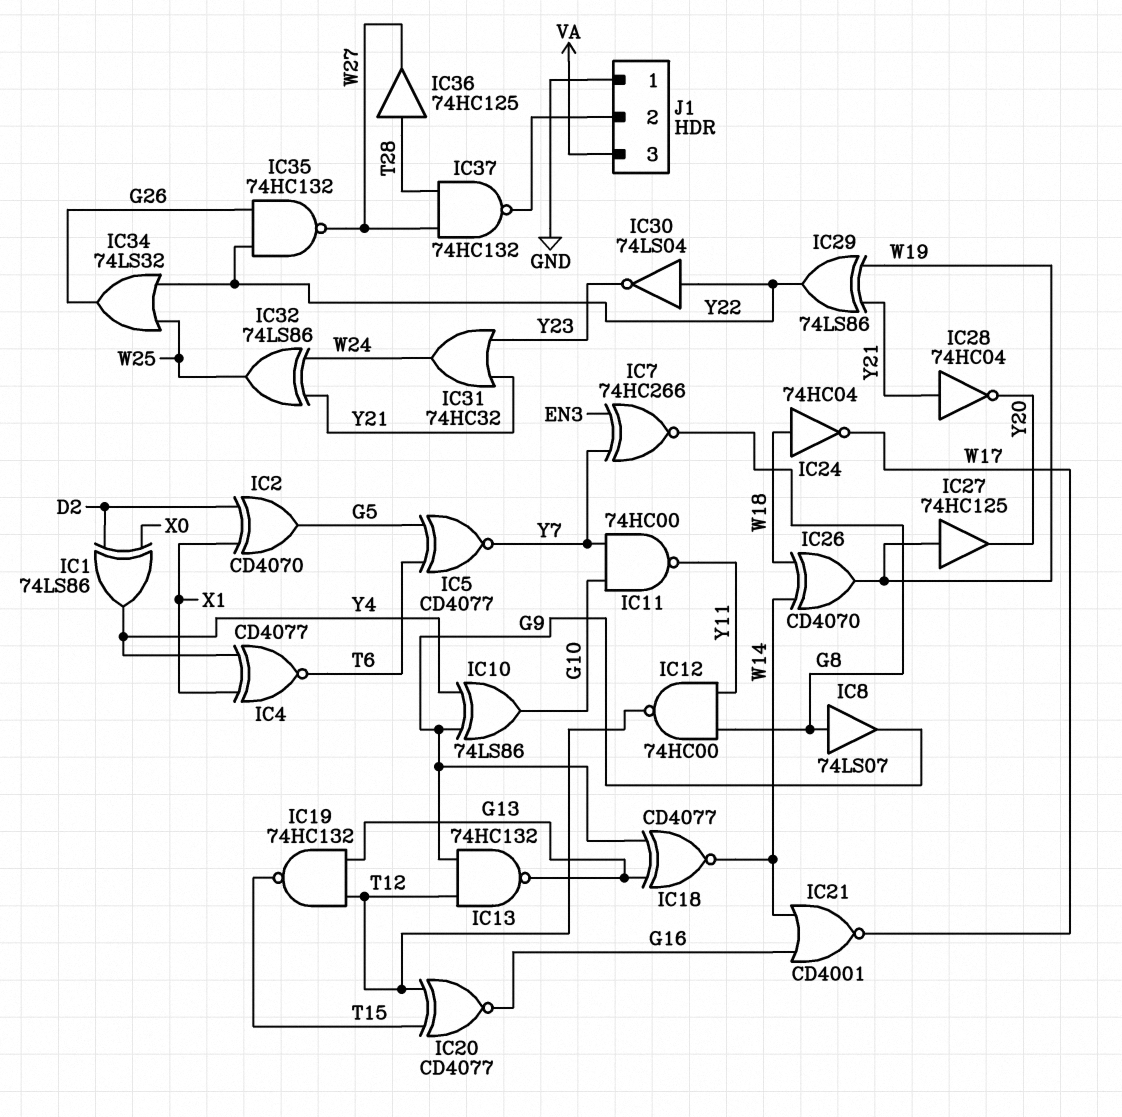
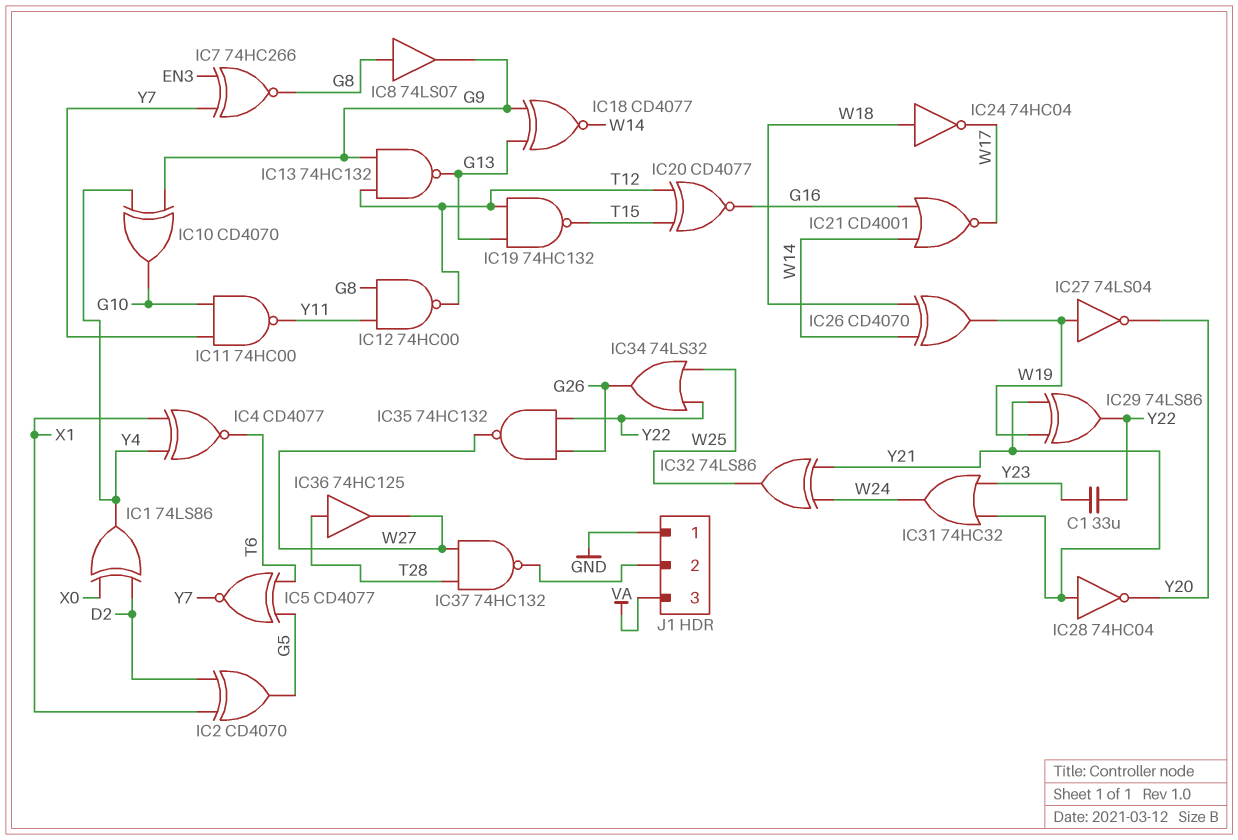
C1: none -> 33uF (Y22, Y23)
IC10: XOR 74LS86 (in G9, in Y4, out G10) -> XOR CD4070 (in G9, in Y4, out G10)
IC27: buffer 74HC125 (in W19, out Y20) -> NOT 74LS04 (in W19, out Y20)
IC30: NOT 74LS04 (in Y22, out Y23) -> none

